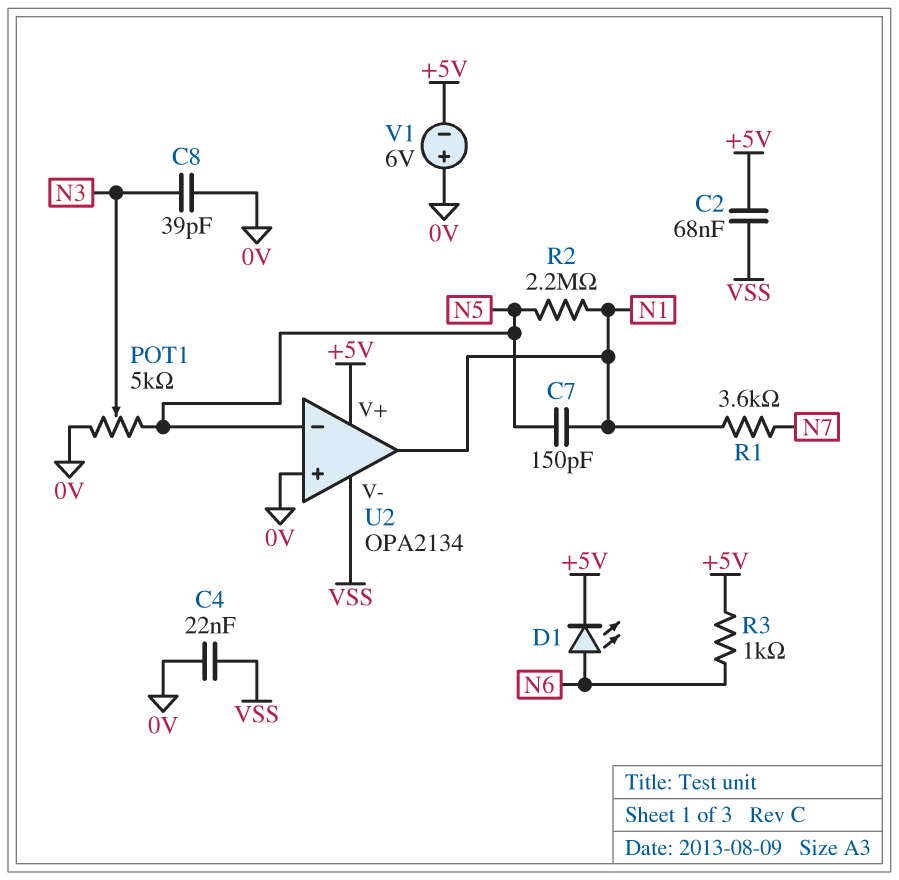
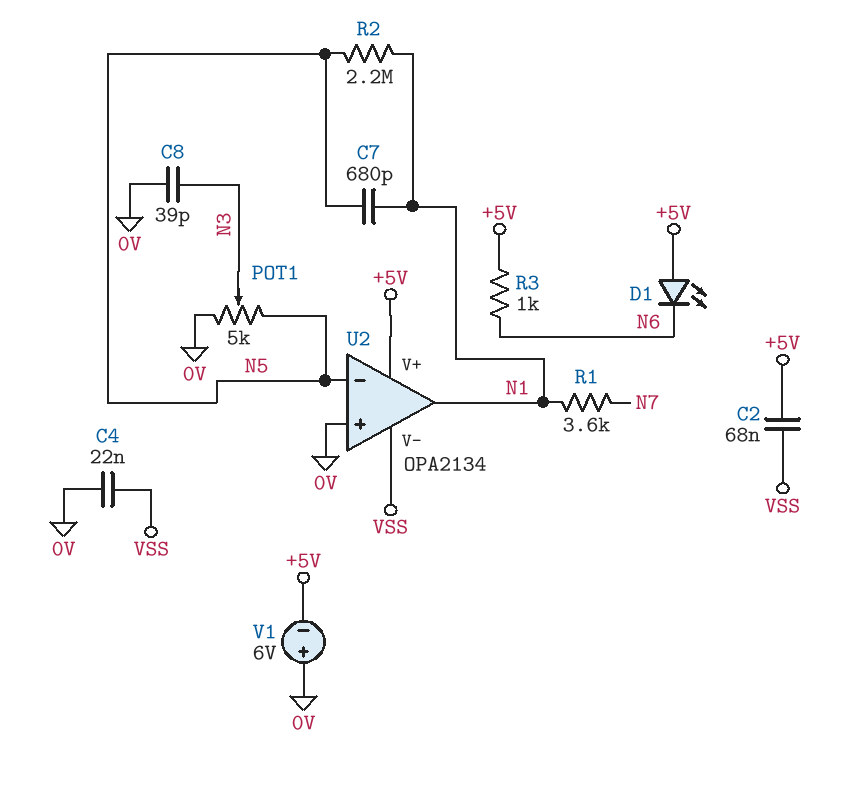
C7: 150pF (N1, N5) -> 680pF (N1, N5)
D1: LED (A N6, K +5V) -> LED (A +5V, K N6)

